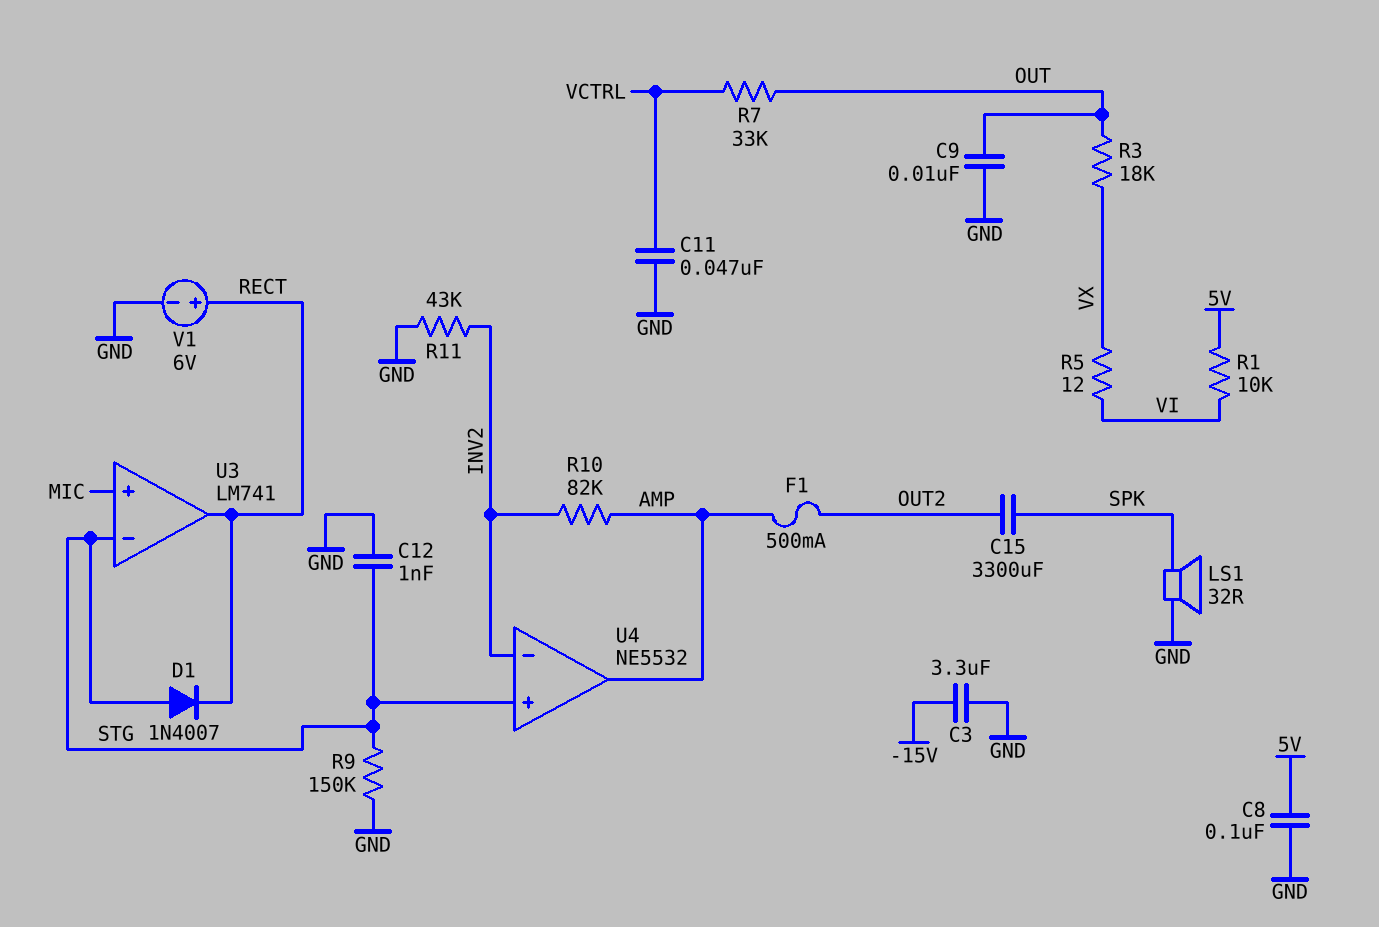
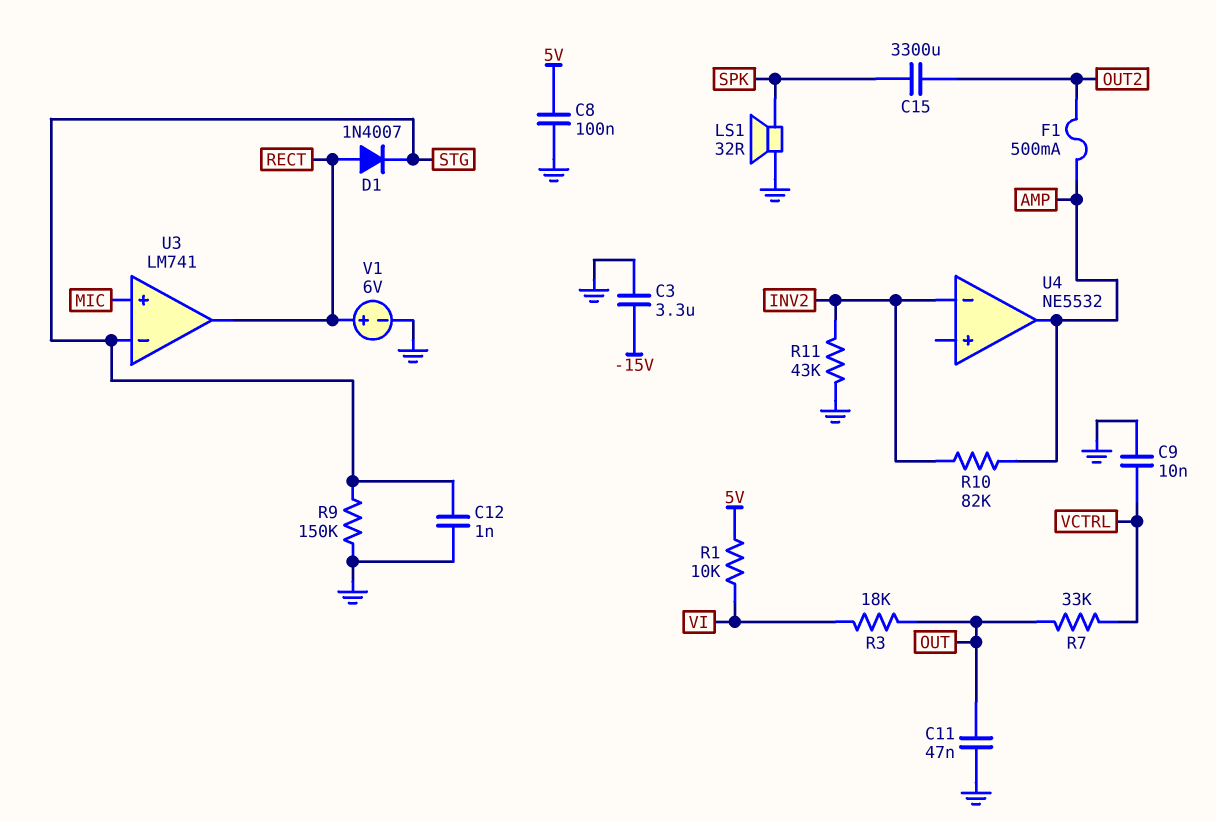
C9: 10nF (GND, OUT) -> 10nF (GND, VCTRL)
C11: 47nF (GND, VCTRL) -> 47nF (GND, OUT)
D1: diode 1N4007 (A STG, K RECT) -> diode 1N4007 (A RECT, K STG)
R3: 18k (OUT, VX) -> 18k (OUT, VI)
R5: 12 (VI, VX) -> none
U4 pin in+: STG -> none

